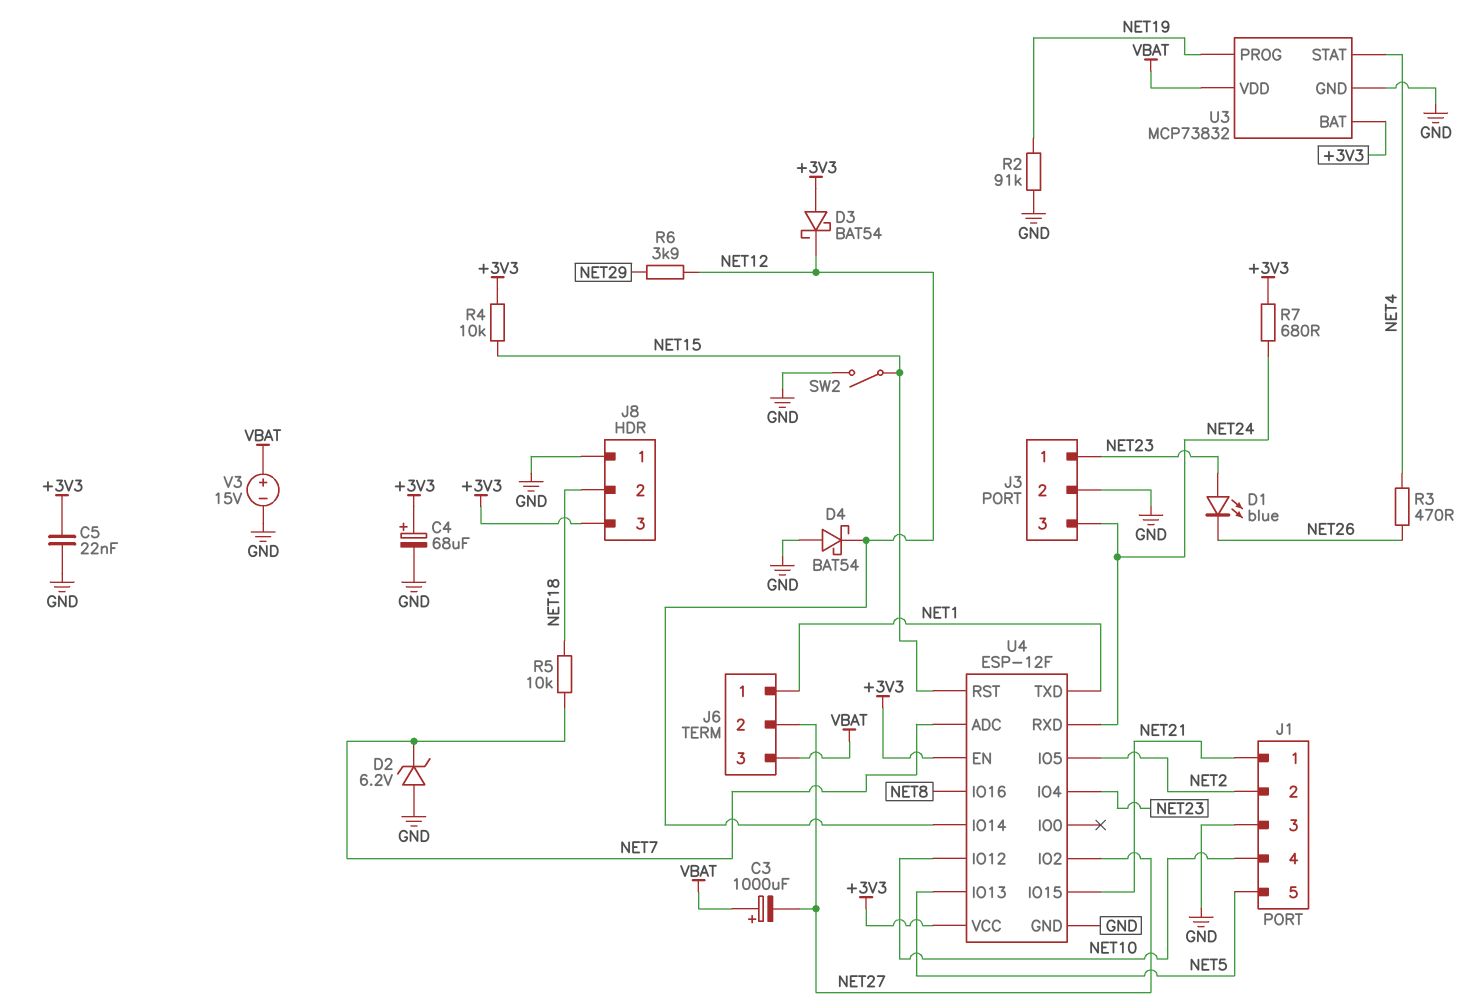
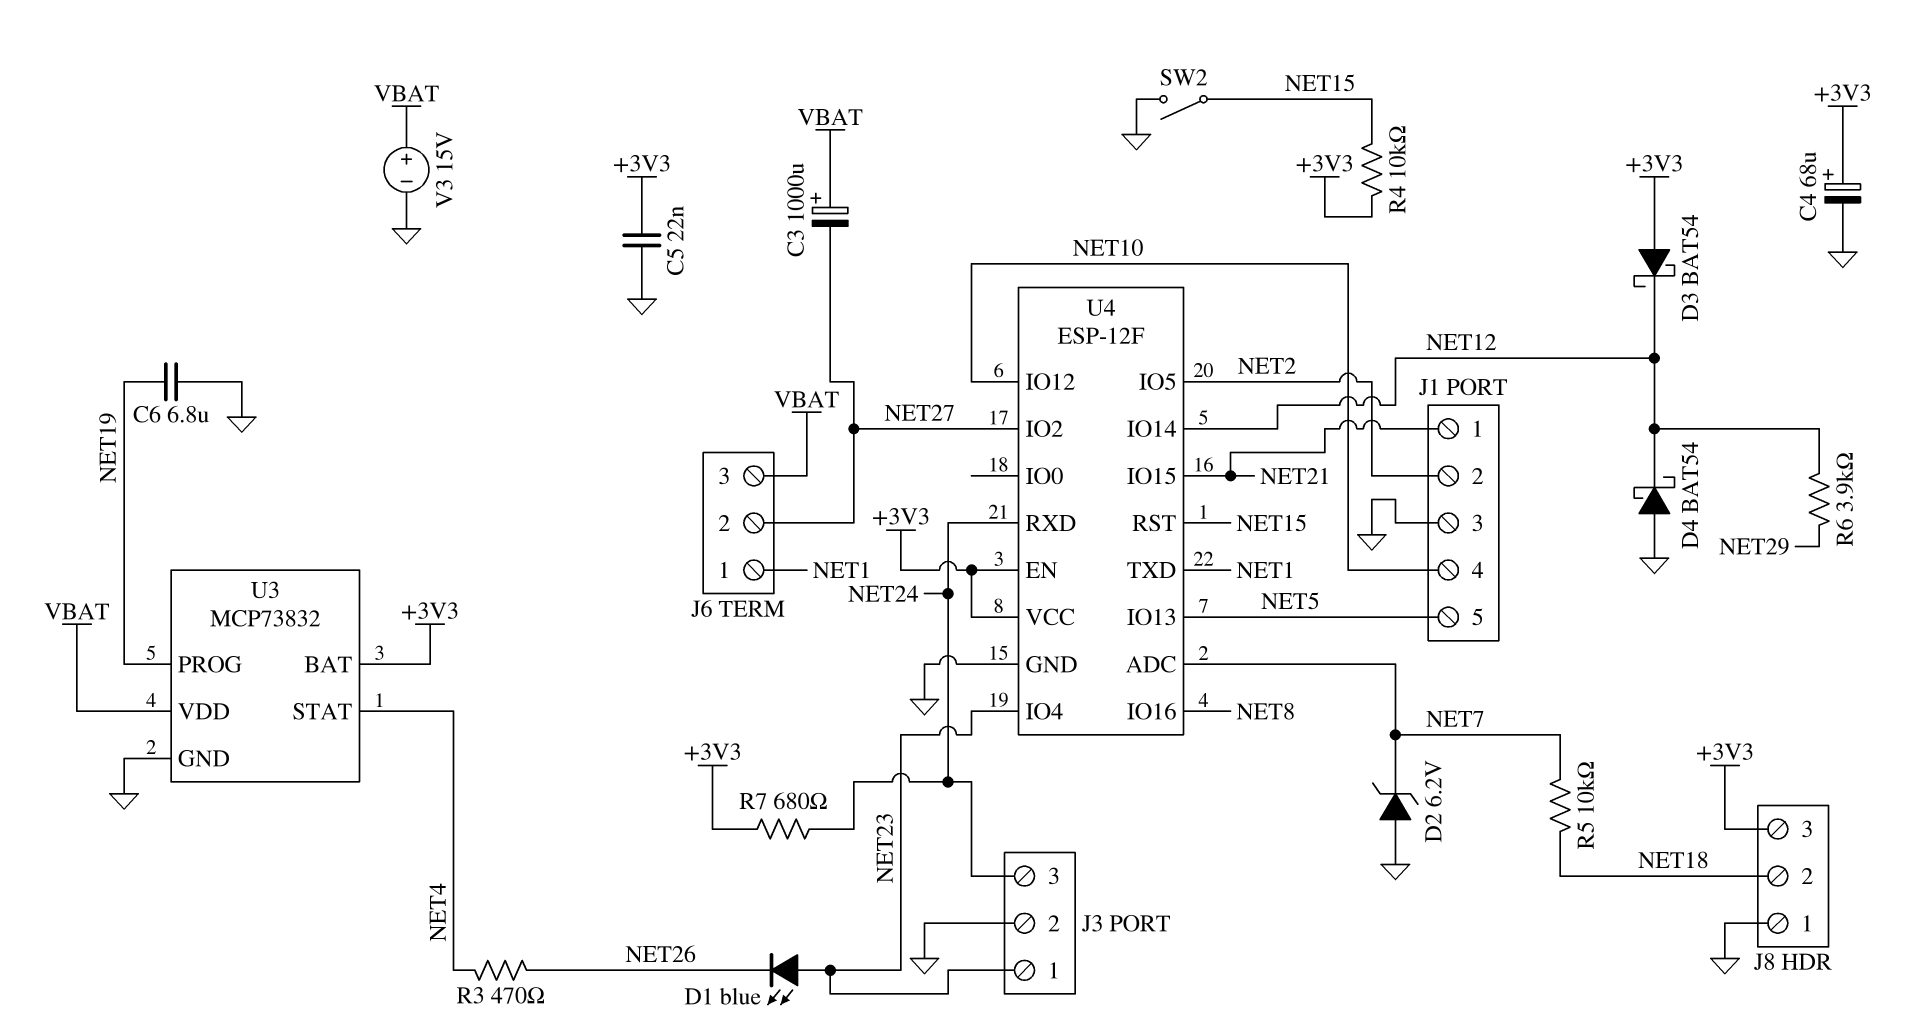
C6: none -> 6.8uF (GND, NET19)
R2: 91k (GND, NET19) -> none

